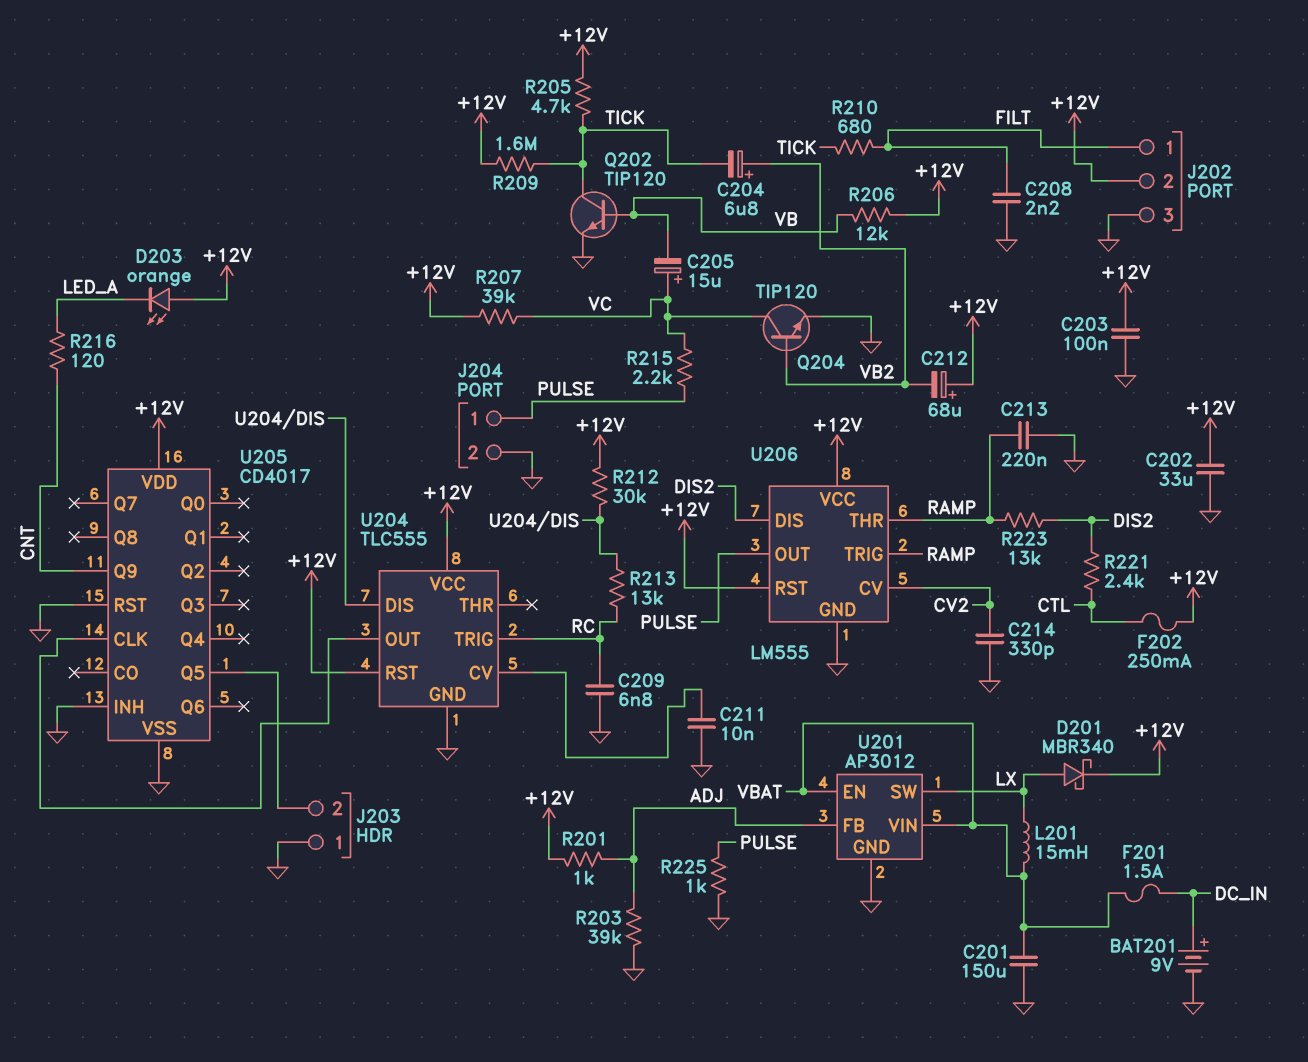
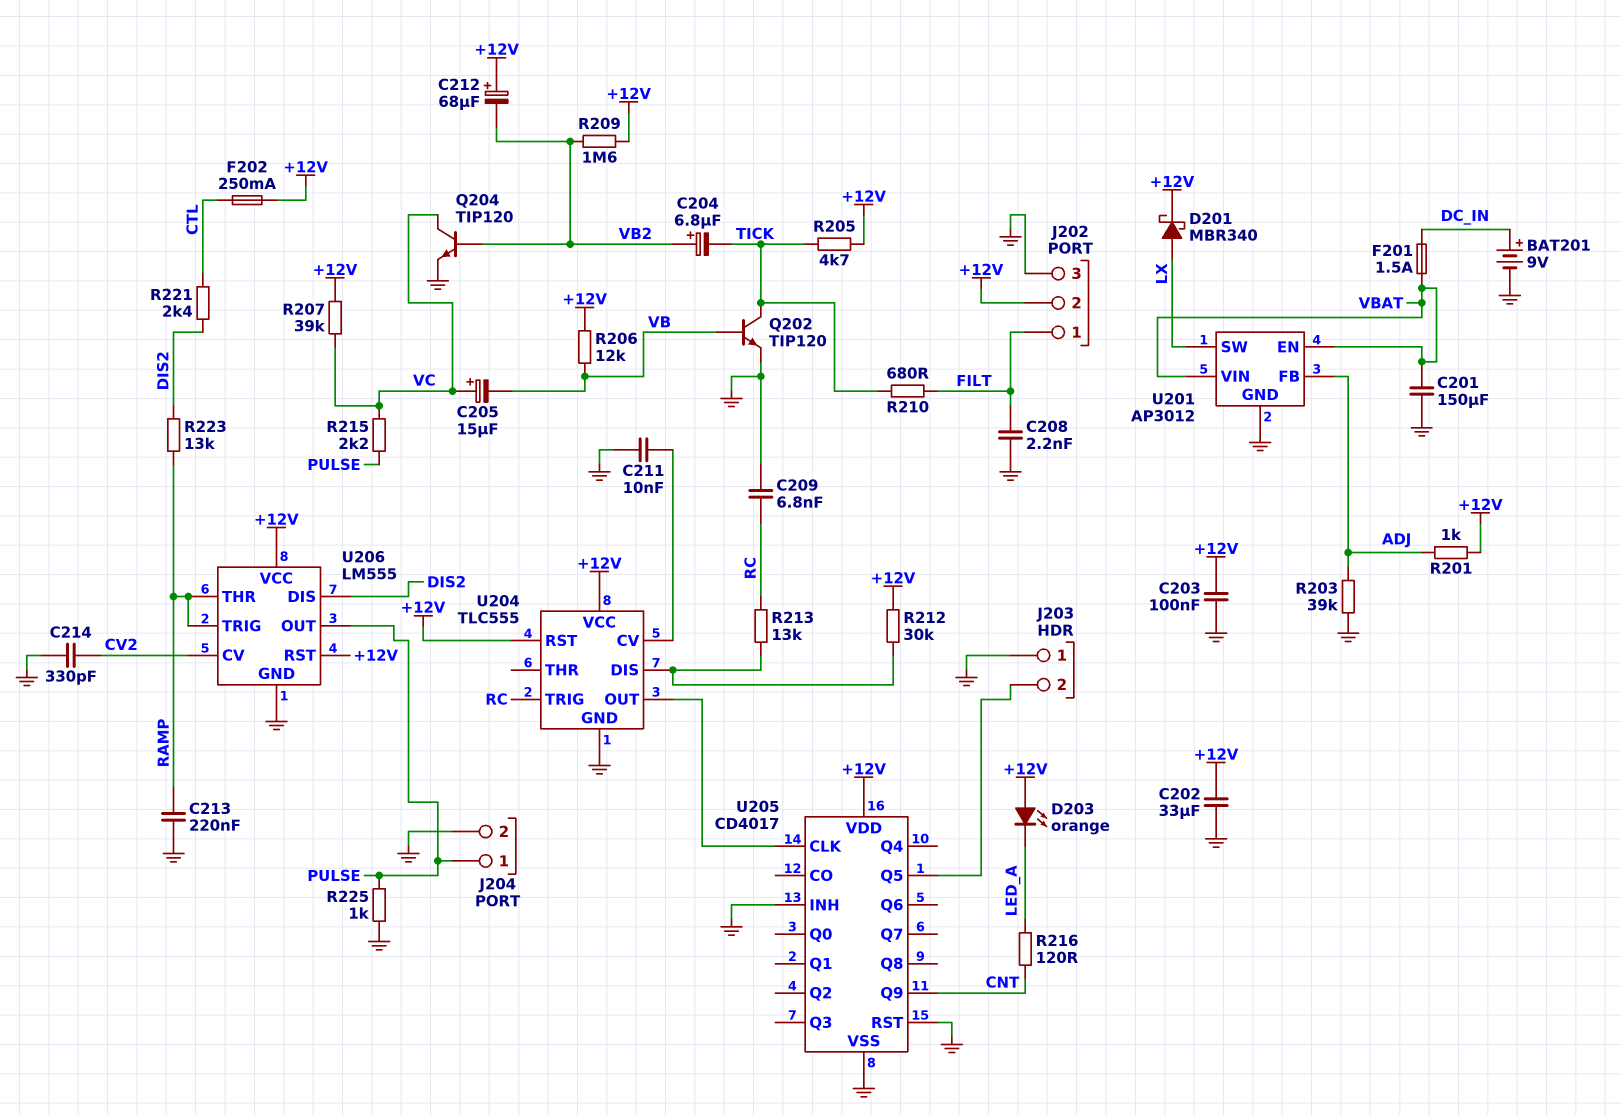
L201: 15mH (LX, VBAT) -> none
R209: 1.6M (+12V, TICK) -> 1.6M (+12V, VB2)

